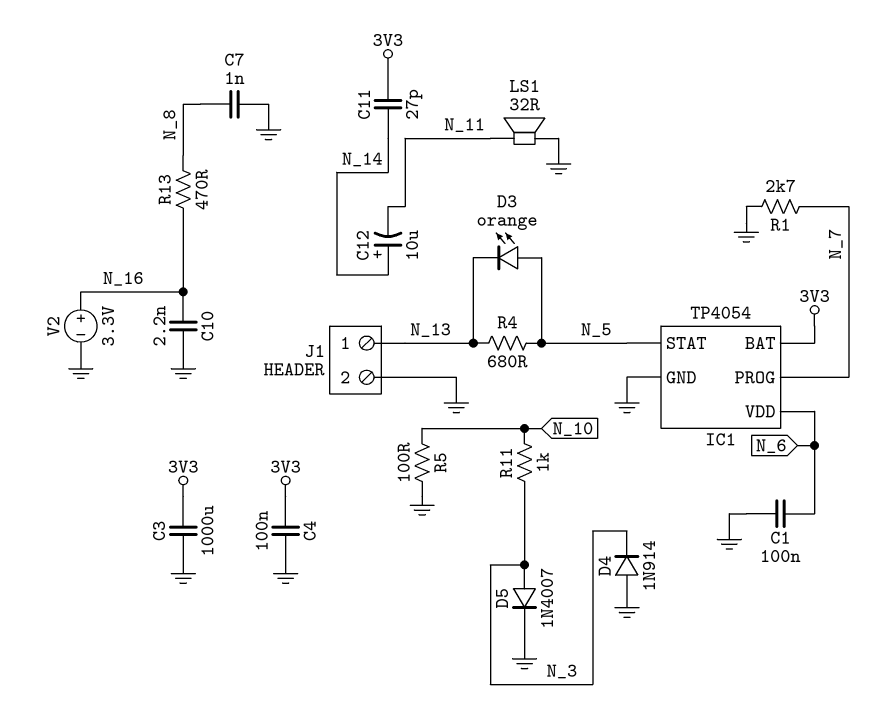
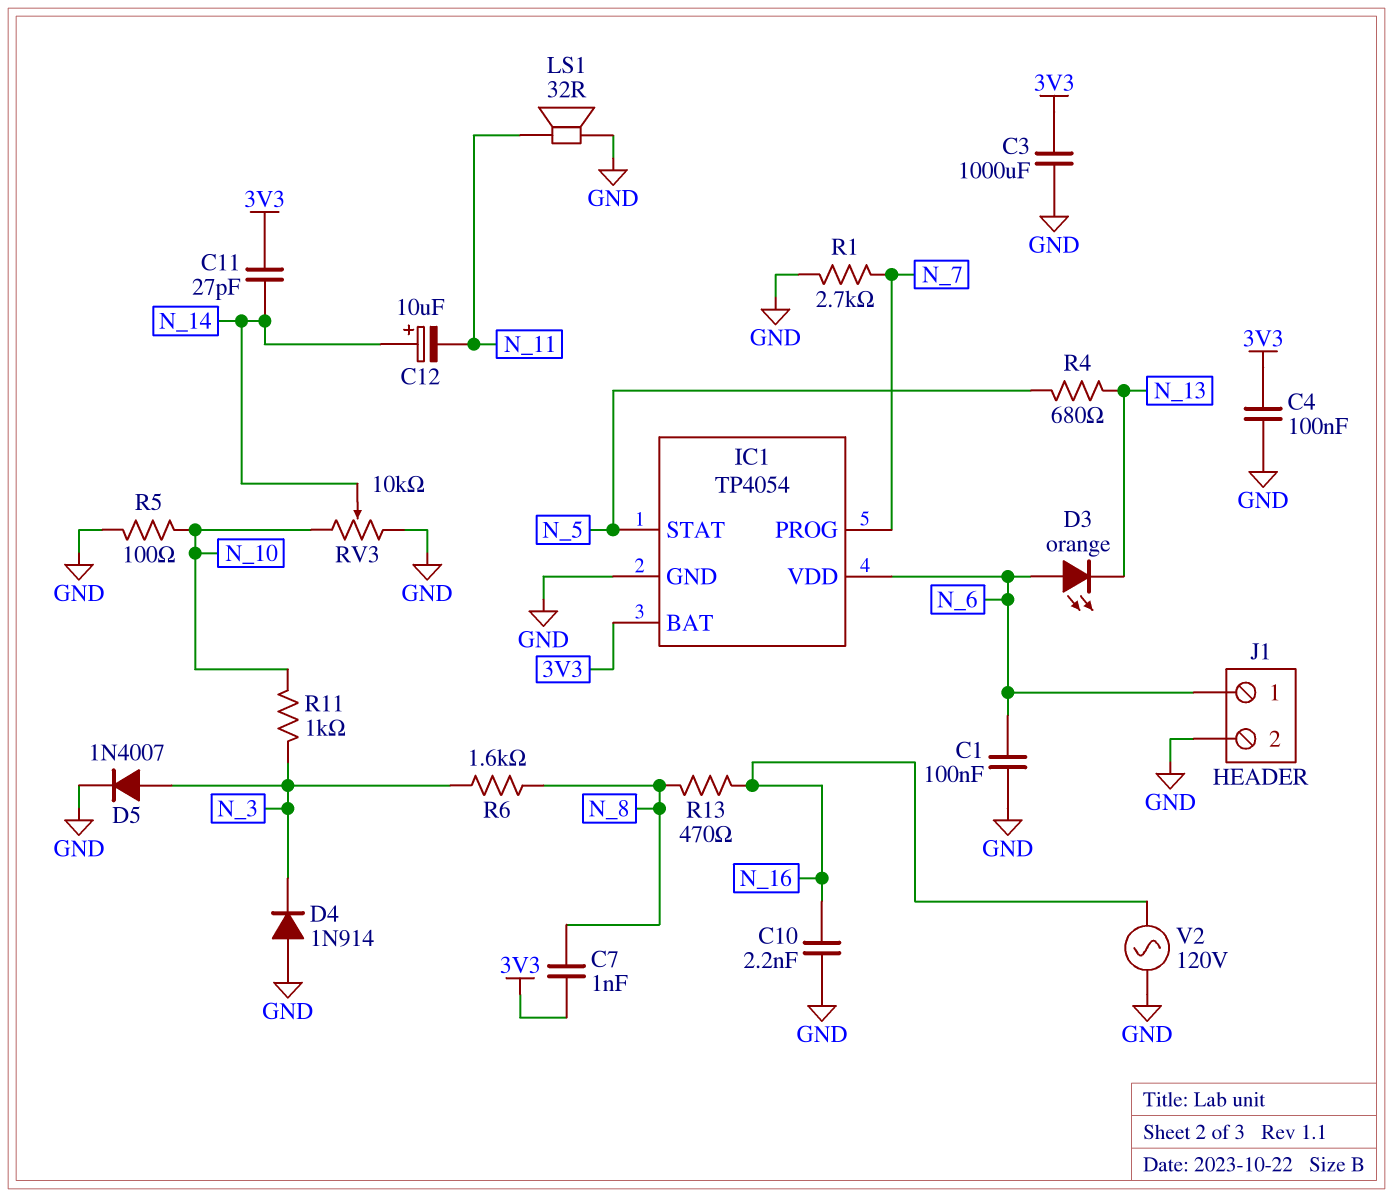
C7: 1nF (GND, N_8) -> 1nF (3V3, N_8)
D3: LED orange (A N_5, K N_13) -> LED orange (A N_6, K N_13)
J1 pin 1: N_13 -> N_6
R6: none -> 1.6k (N_3, N_8)
RV3: none -> 10k (GND, N_10, wiper N_14)
V2: 3.3V (plus N_16, minus GND) -> AC 120V (GND, N_16)

